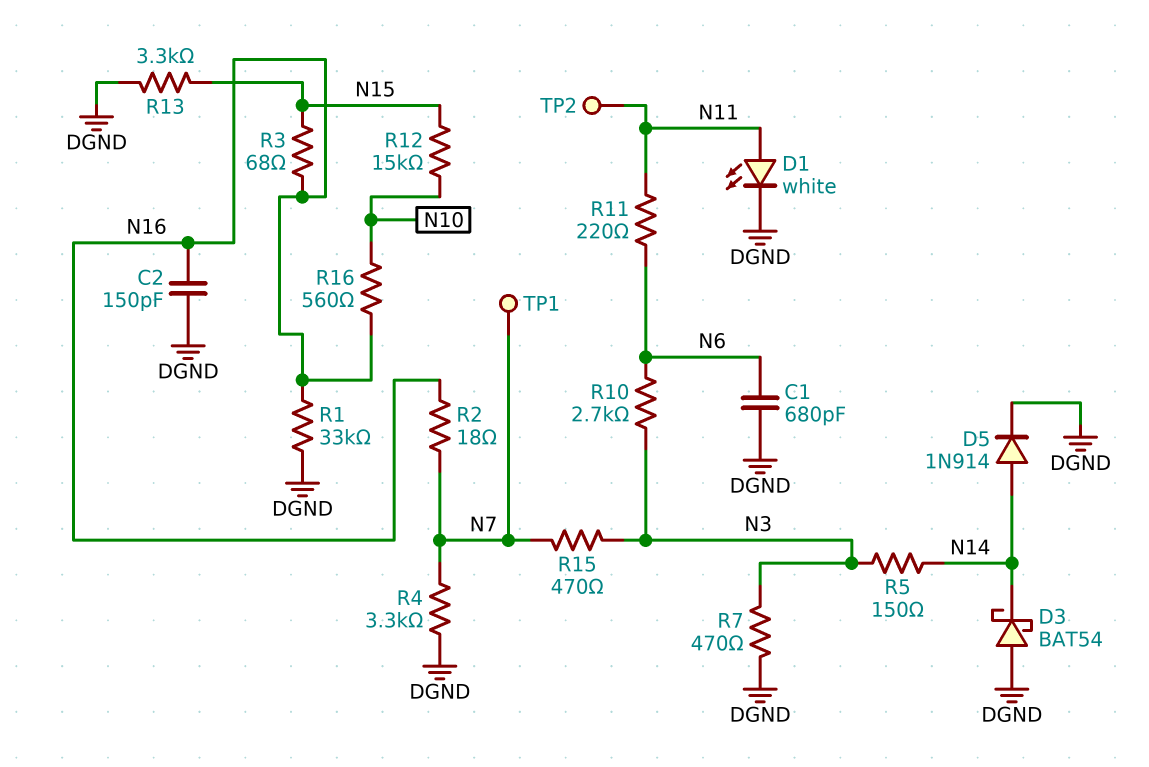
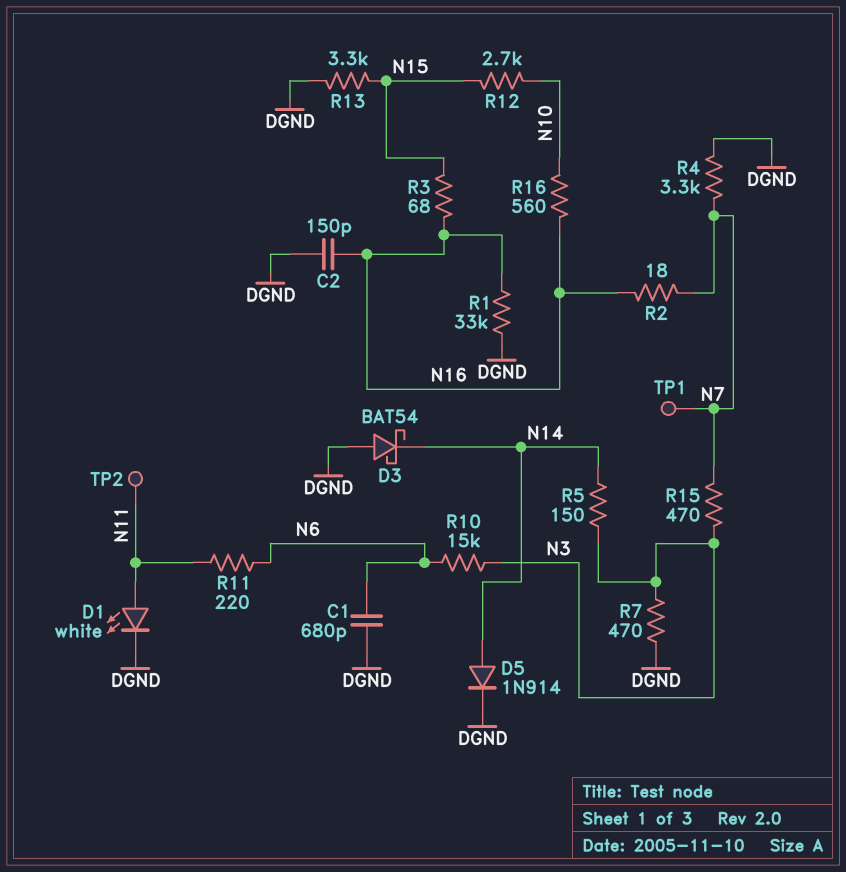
R10: 2.7k (N3, N6) -> 15k (N3, N6)
R12: 15k (N10, N15) -> 2.7k (N10, N15)

